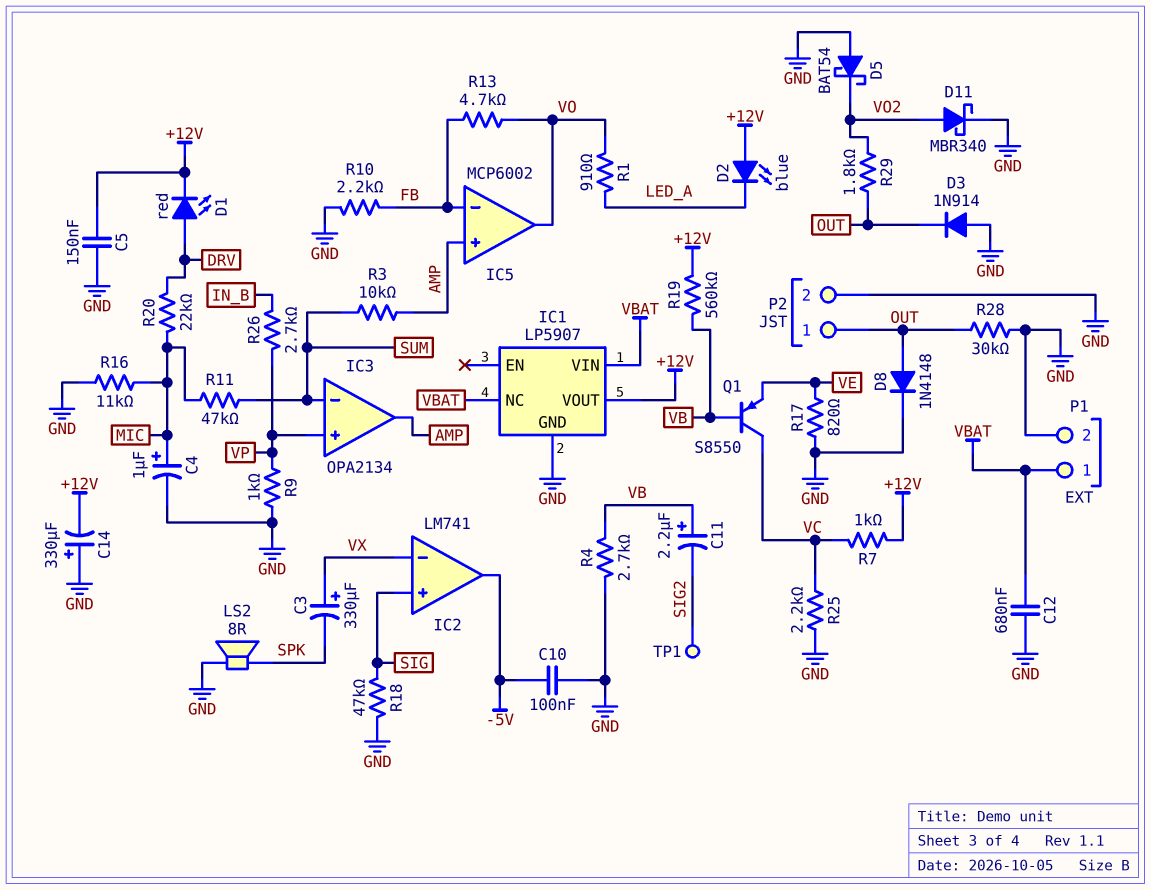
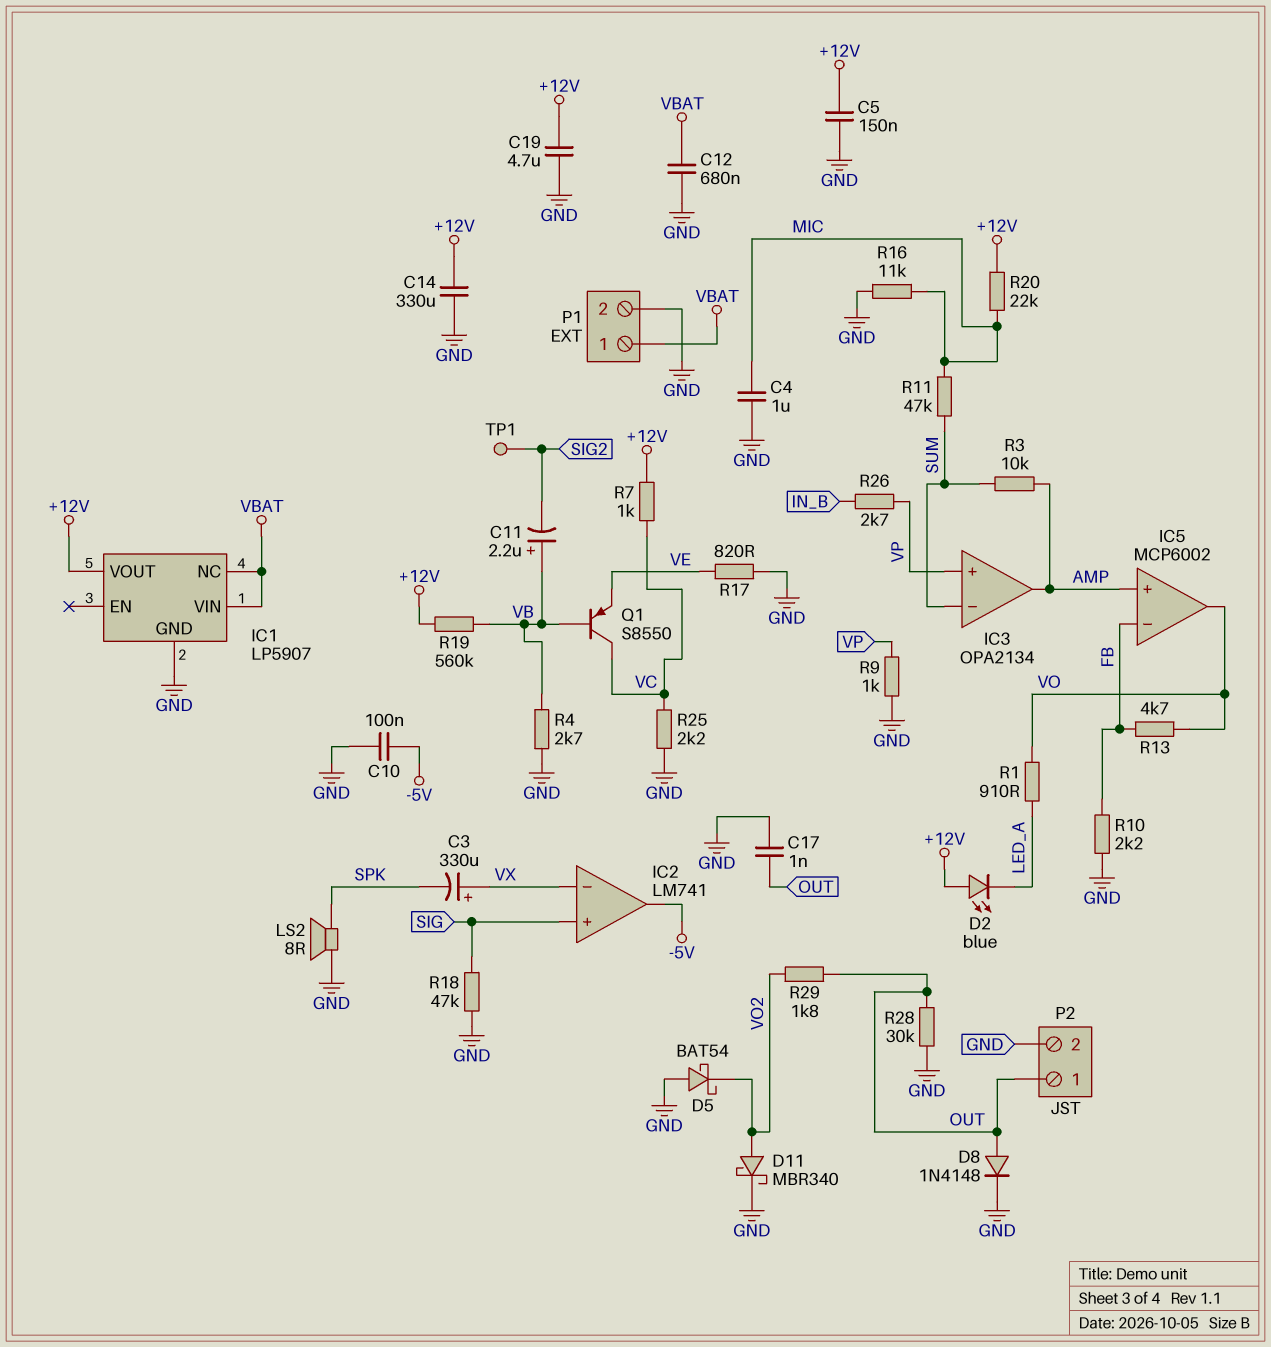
C4: 1uF (plus MIC, minus GND) -> 1uF (GND, MIC)
C14: 330uF (plus GND, minus +12V) -> 330uF (+12V, GND)
C17: none -> 1nF (GND, OUT)
C19: none -> 4.7uF (+12V, GND)
D1: LED red (A DRV, K +12V) -> none
D3: diode 1N914 (A GND, K OUT) -> none
R20: 22k (DRV, MIC) -> 22k (+12V, MIC)

